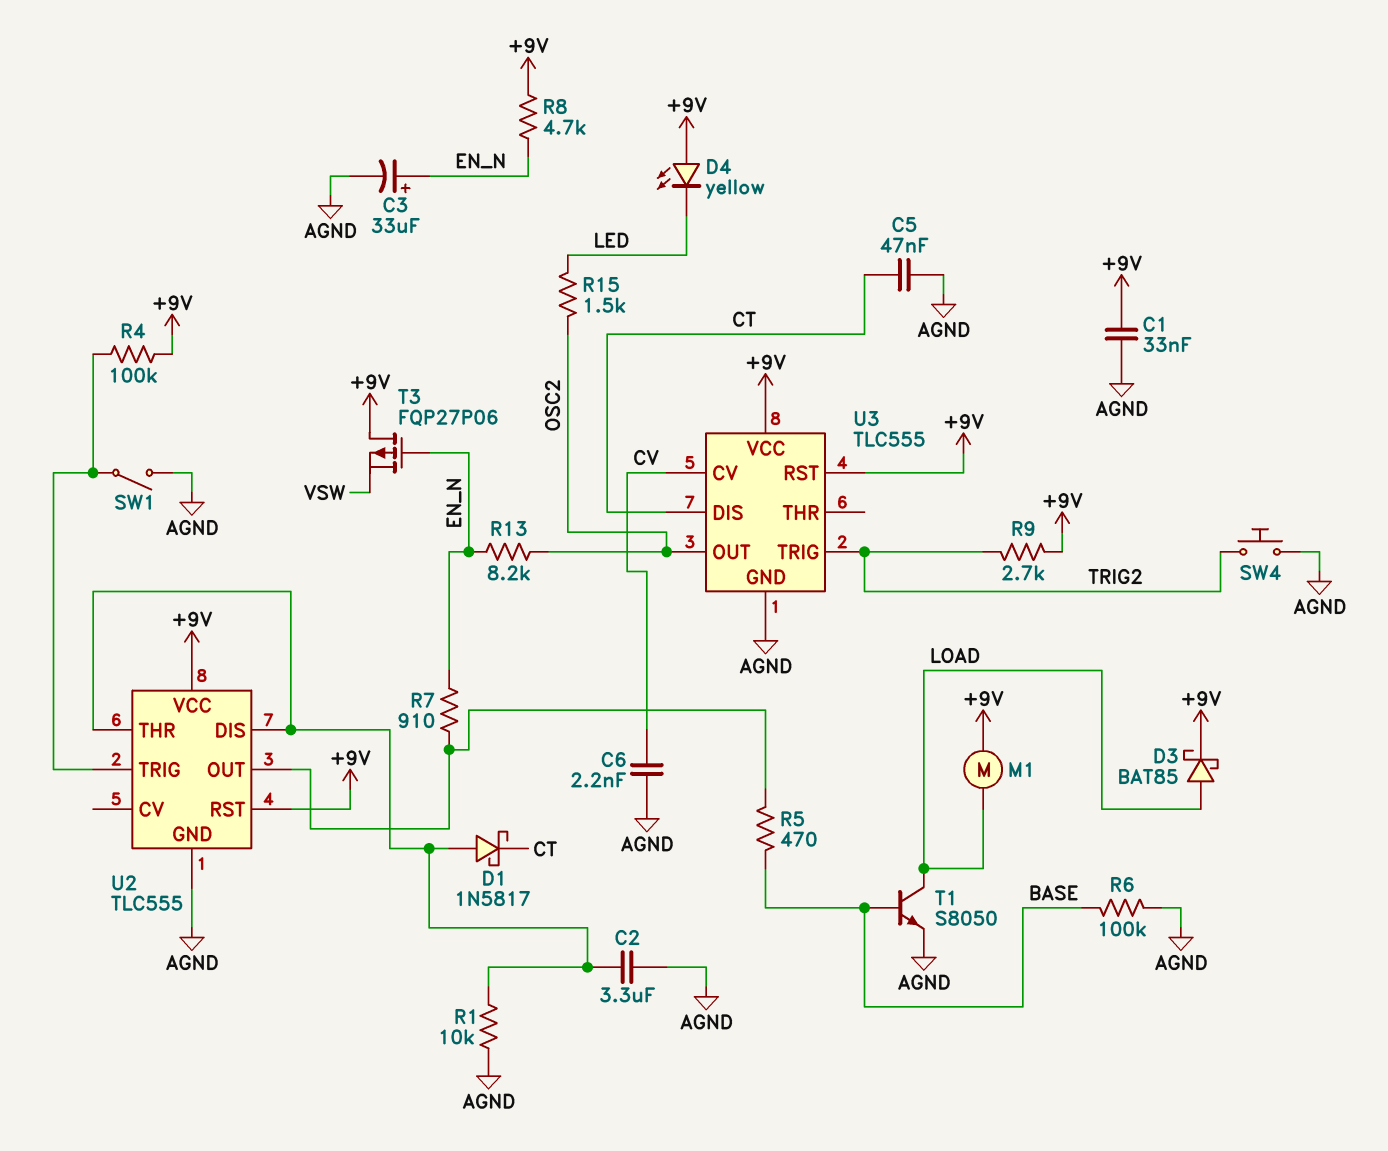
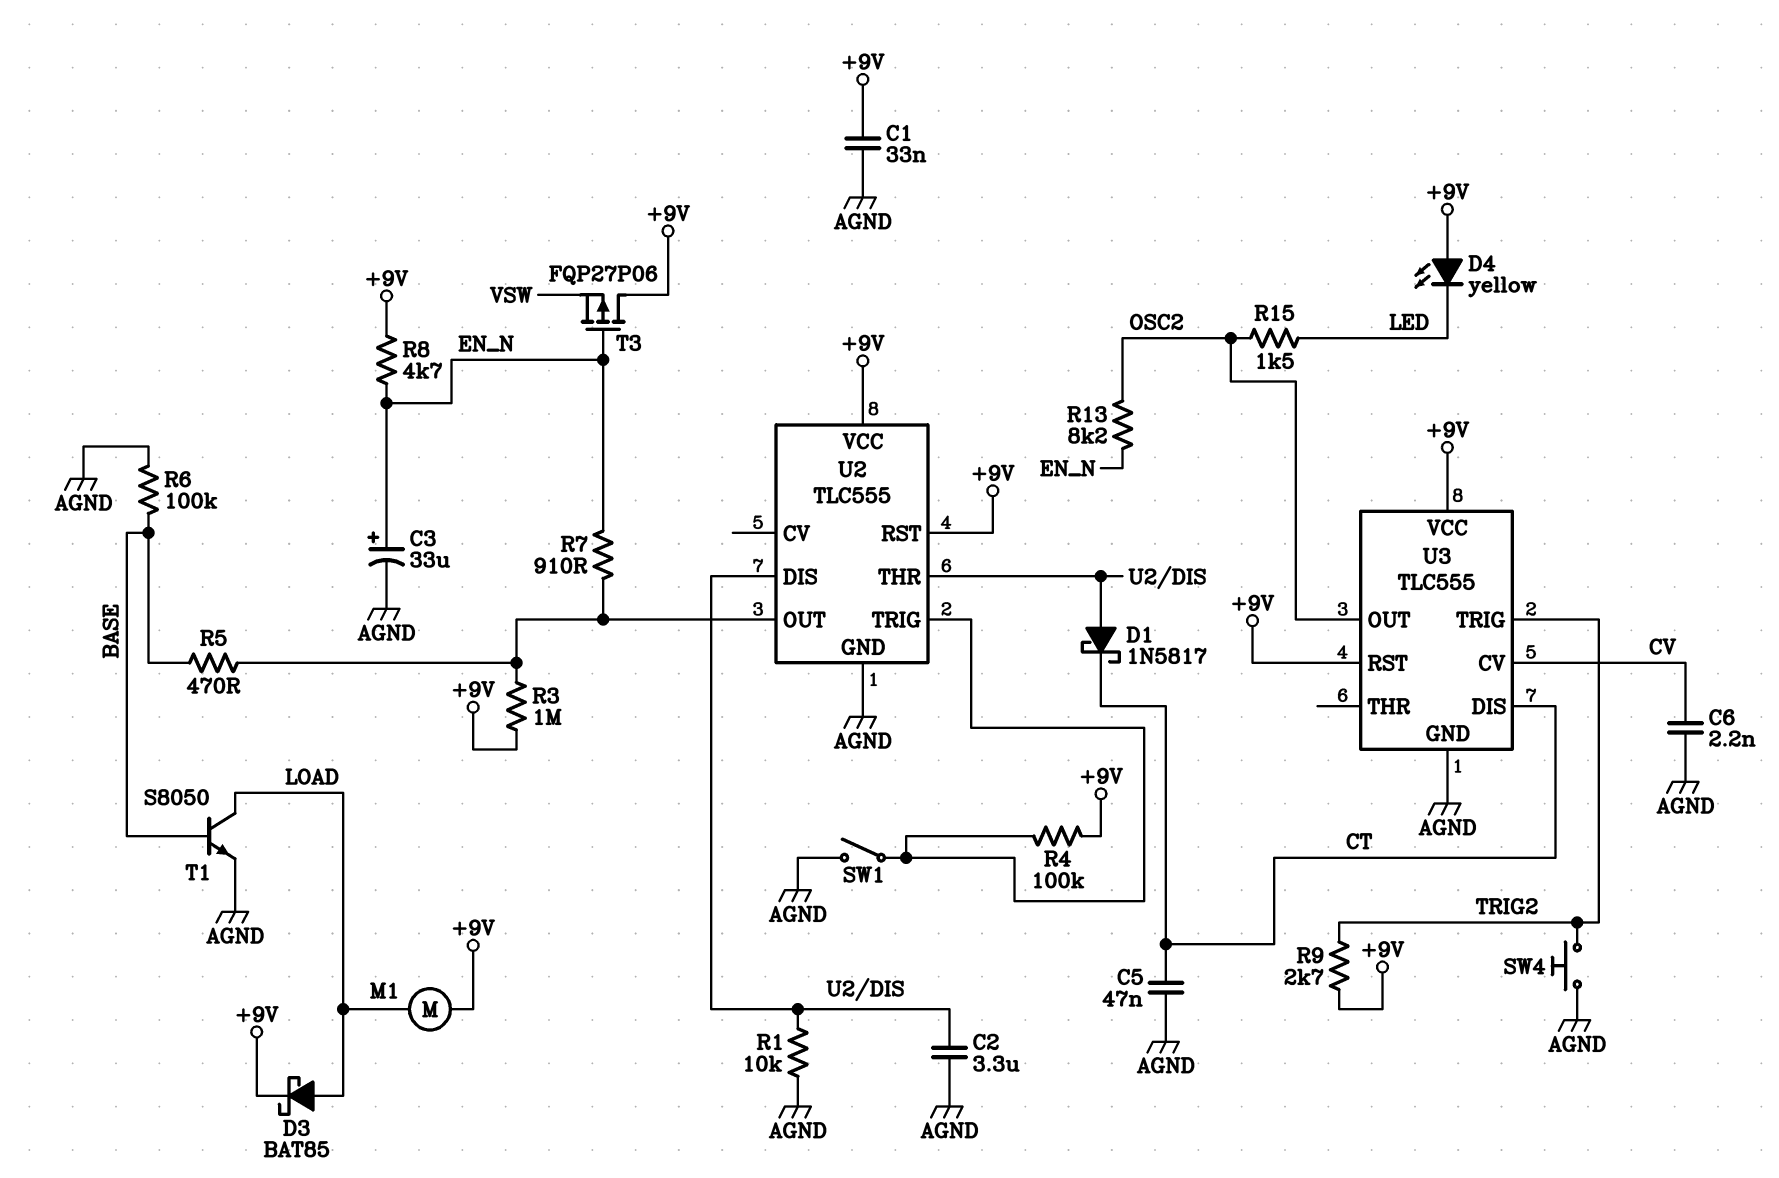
R3: none -> 1M (+9V, U2/OUT)

